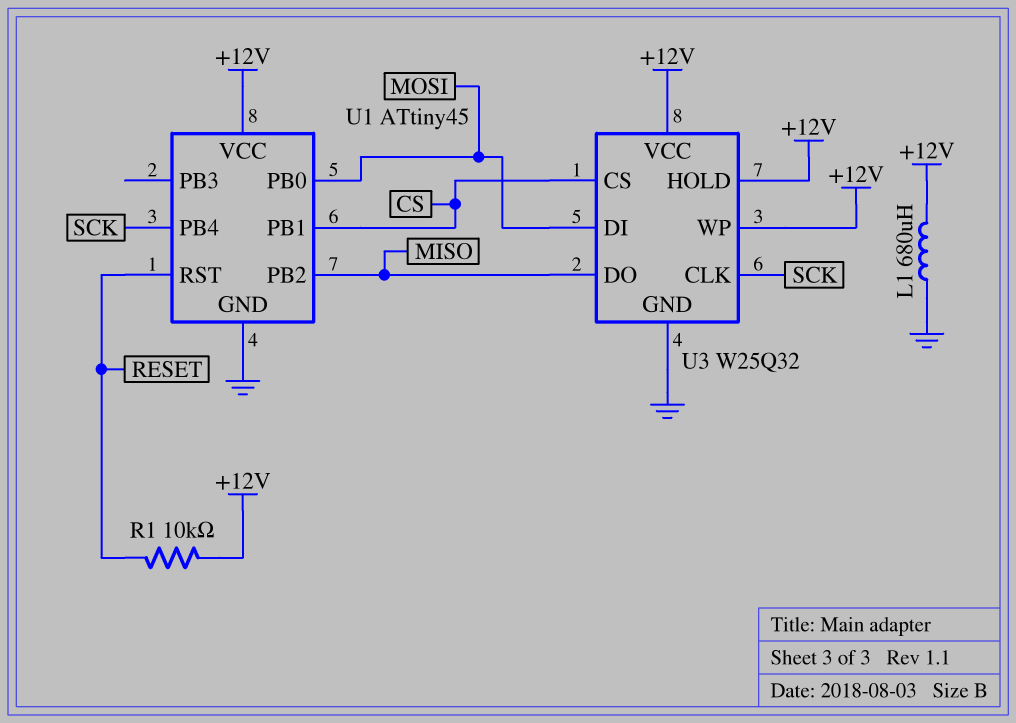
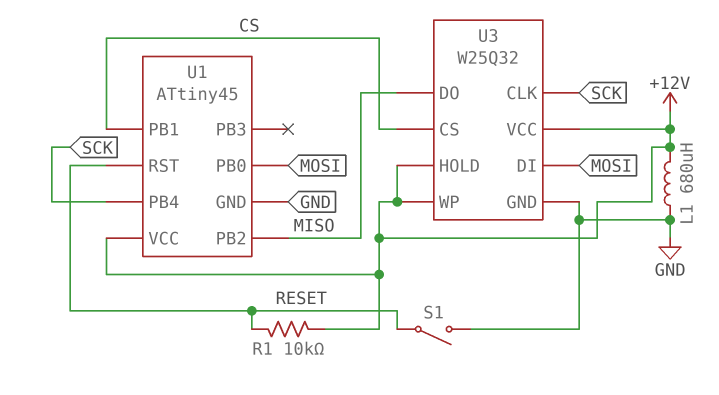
S1: none -> switch (GND, RESET)

